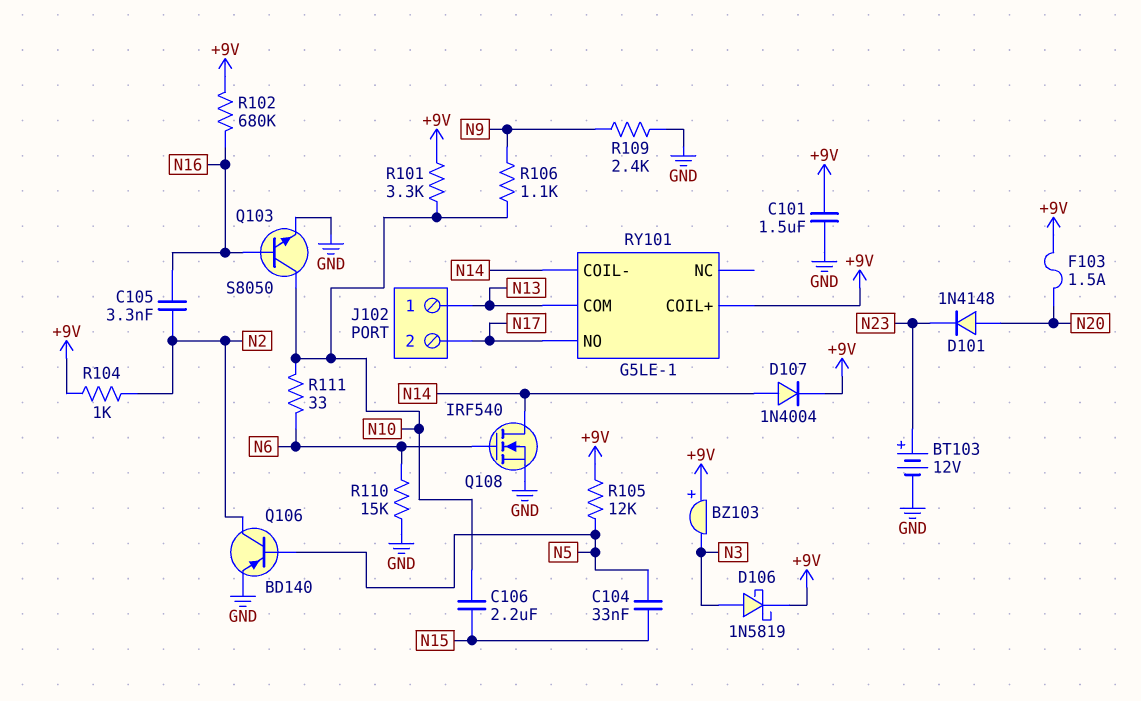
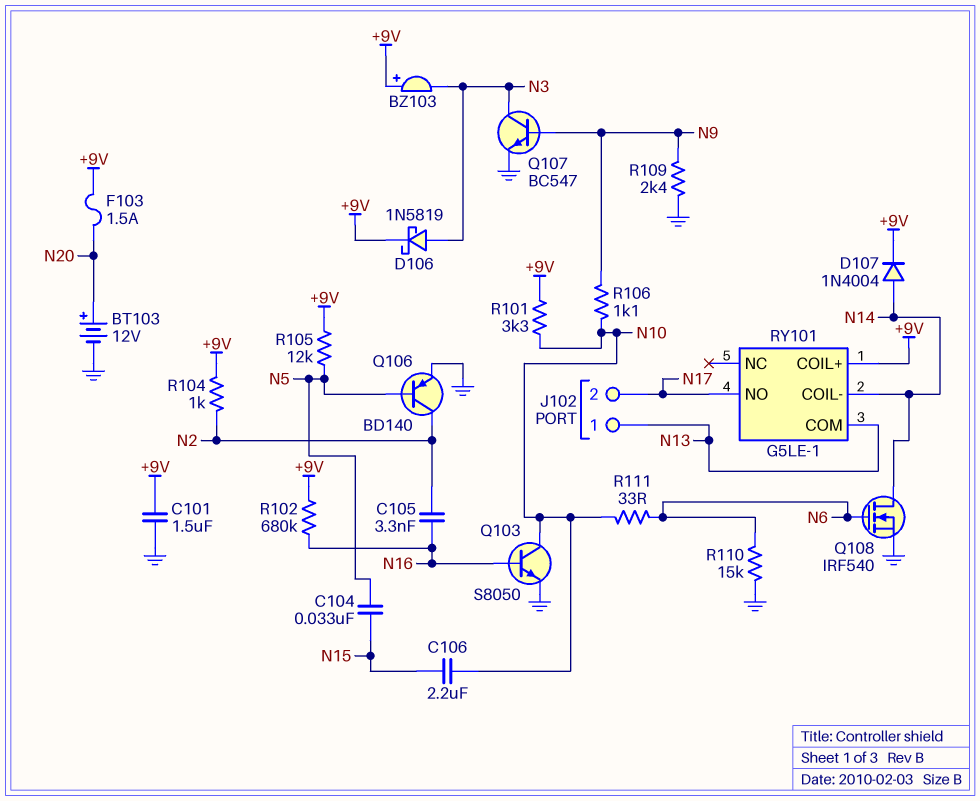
BT103: 12V (plus N23, minus GND) -> 12V (plus N20, minus GND)
D101: diode 1N4148 (A N20, K N23) -> none
Q107: none -> NPN BC547 (B N9, C N3, E GND)

